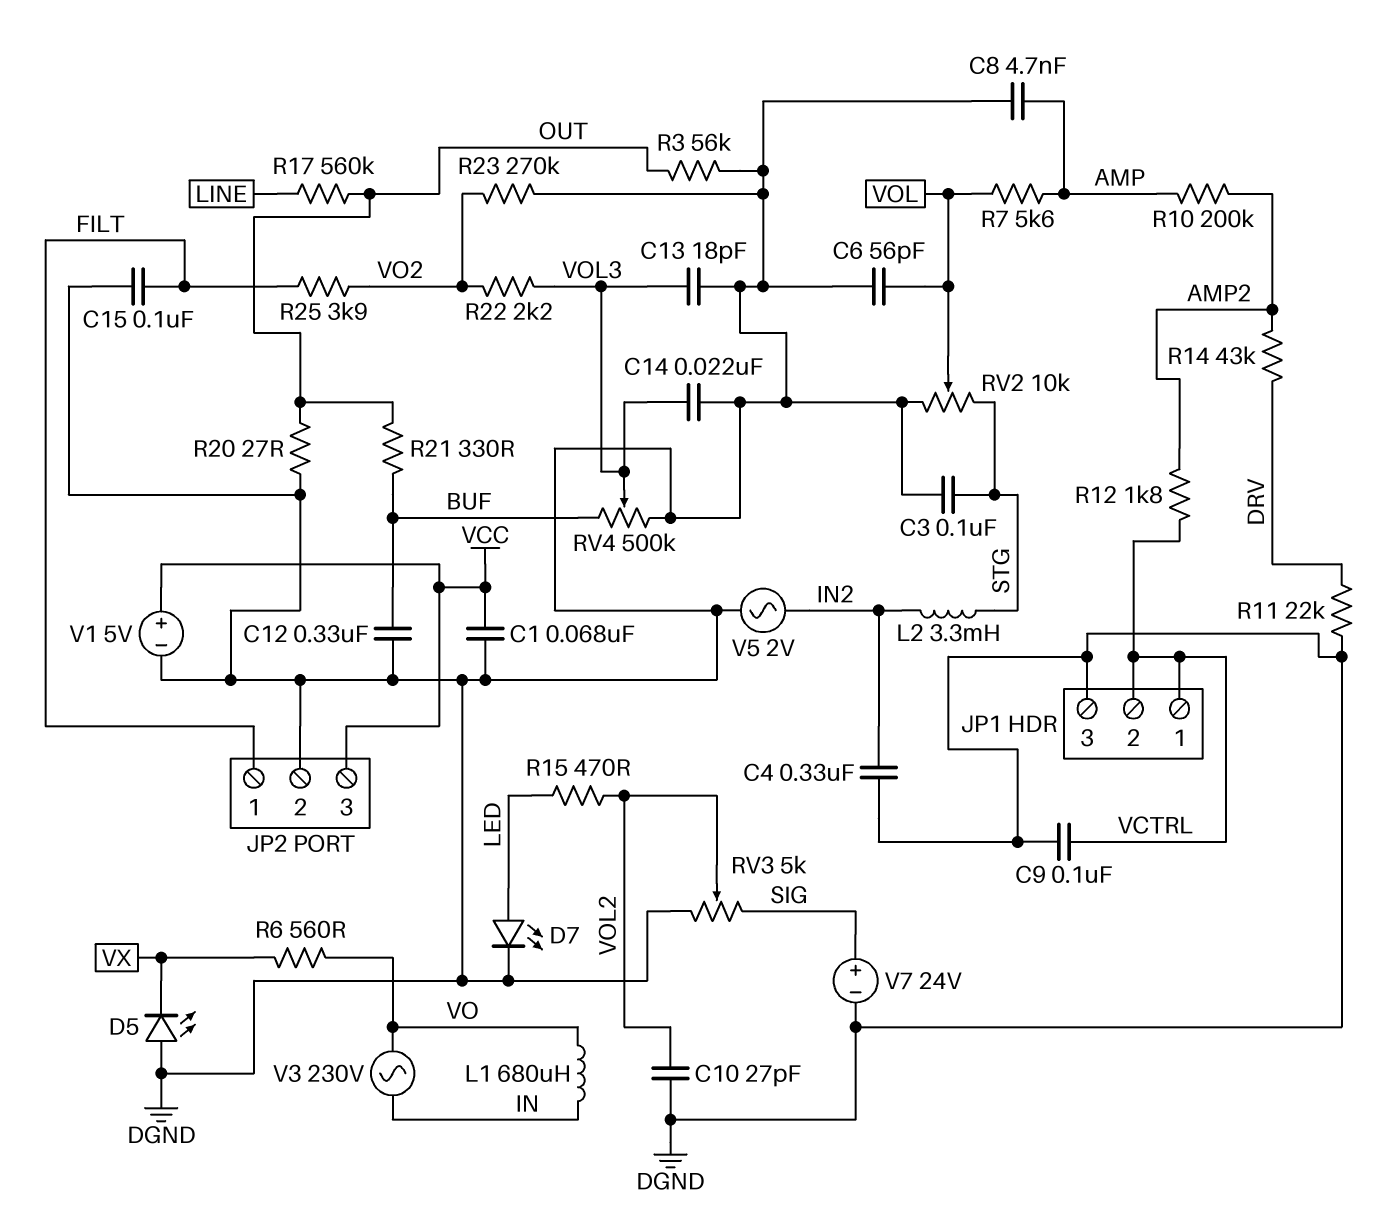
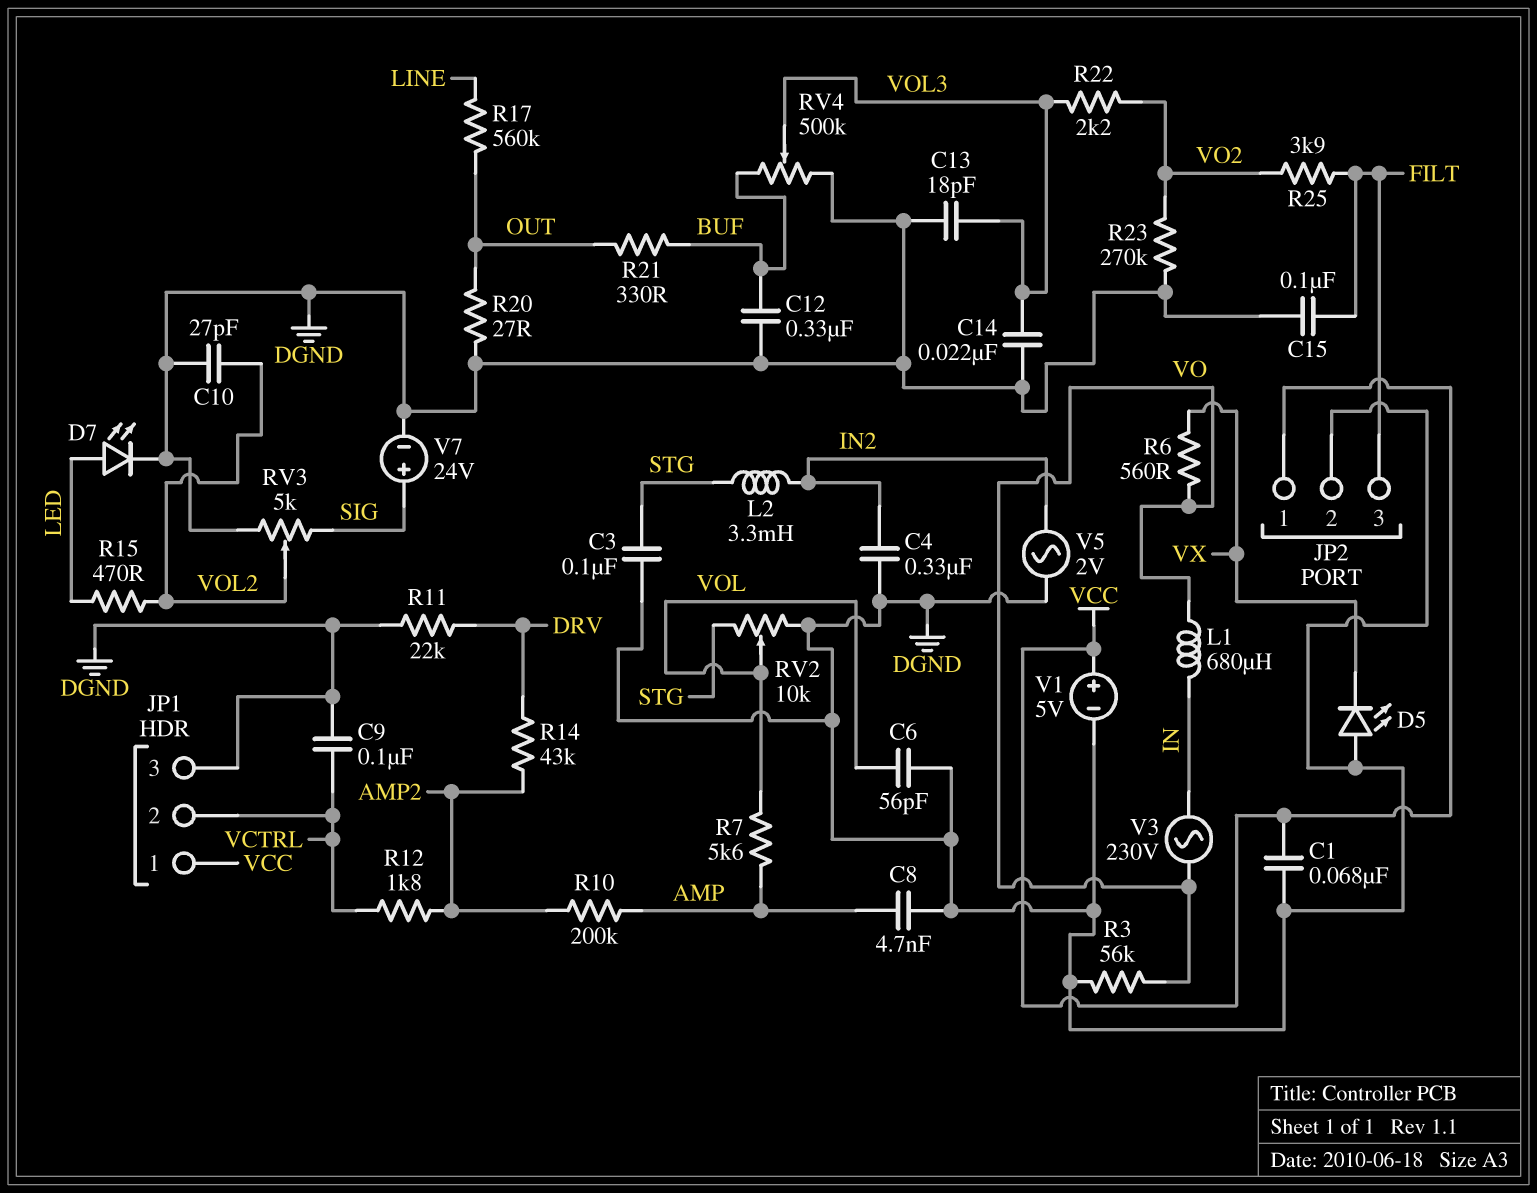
JP1 pin 1: VCTRL -> VCC
JP2 pin 1: FILT -> VCC
JP2 pin 3: VCC -> FILT
R3: 56k (DGND, OUT) -> 56k (DGND, VO)

